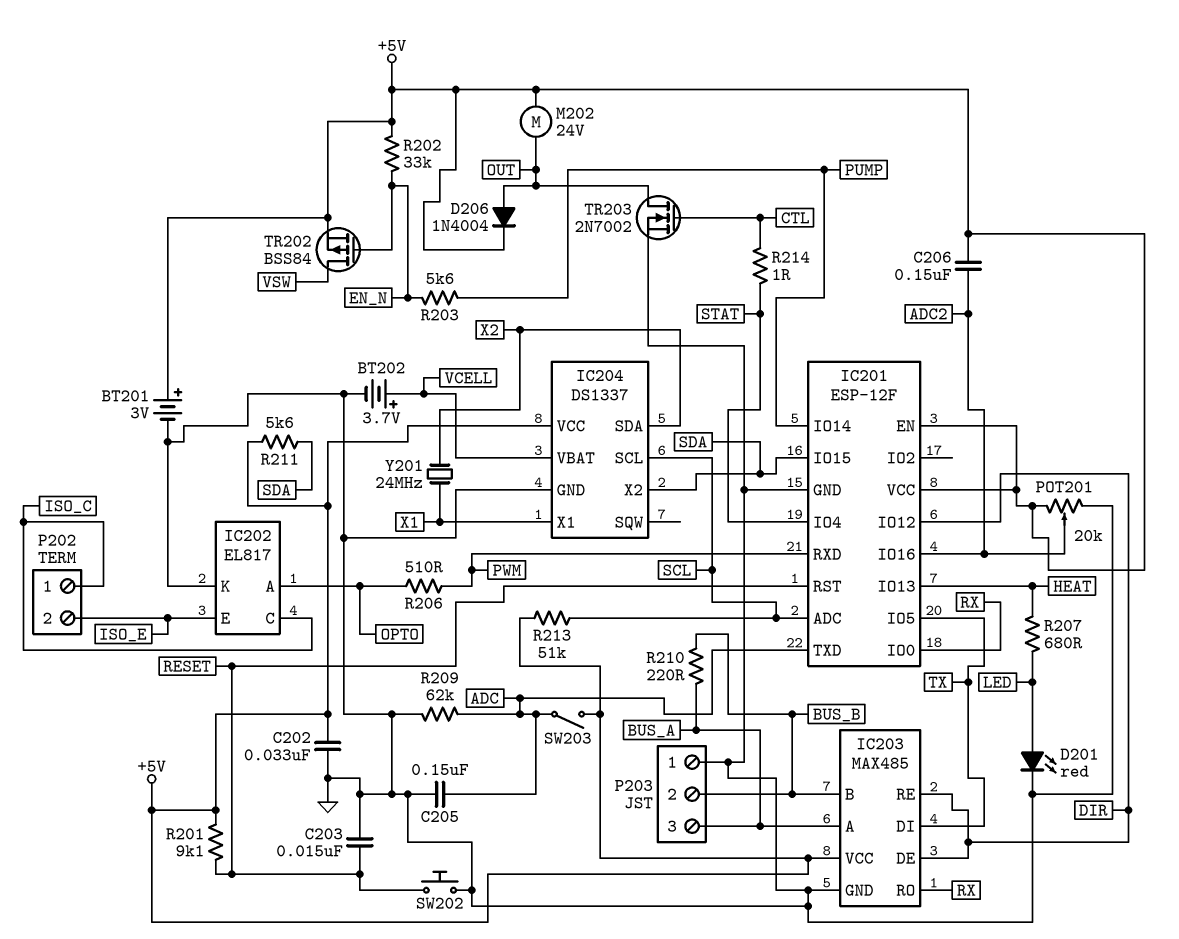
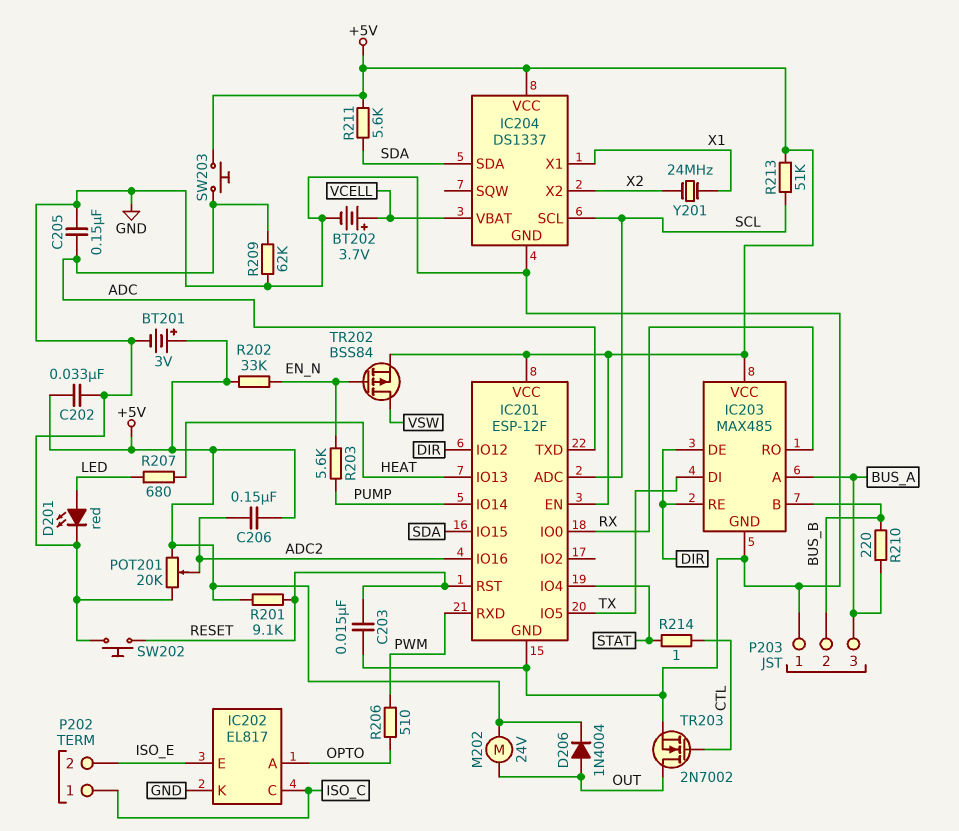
IC204 pin SDA: X2 -> SDA
IC204 pin X2: SDA -> X2
SW203: switch (+5V, ADC) -> button (+5V, ADC)

